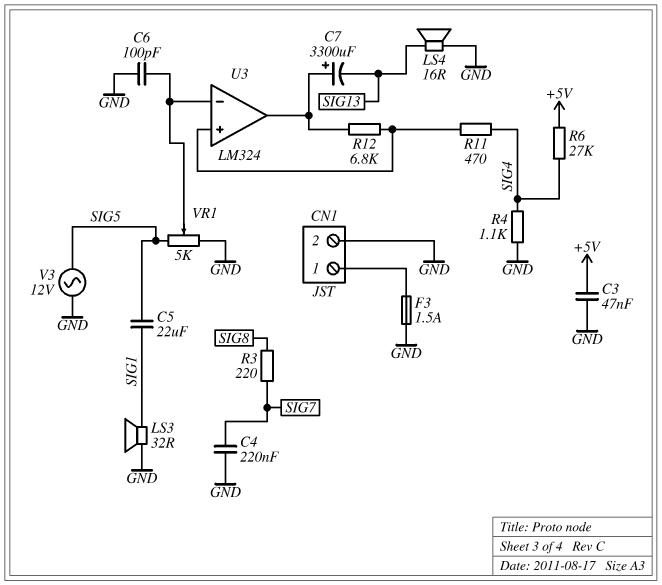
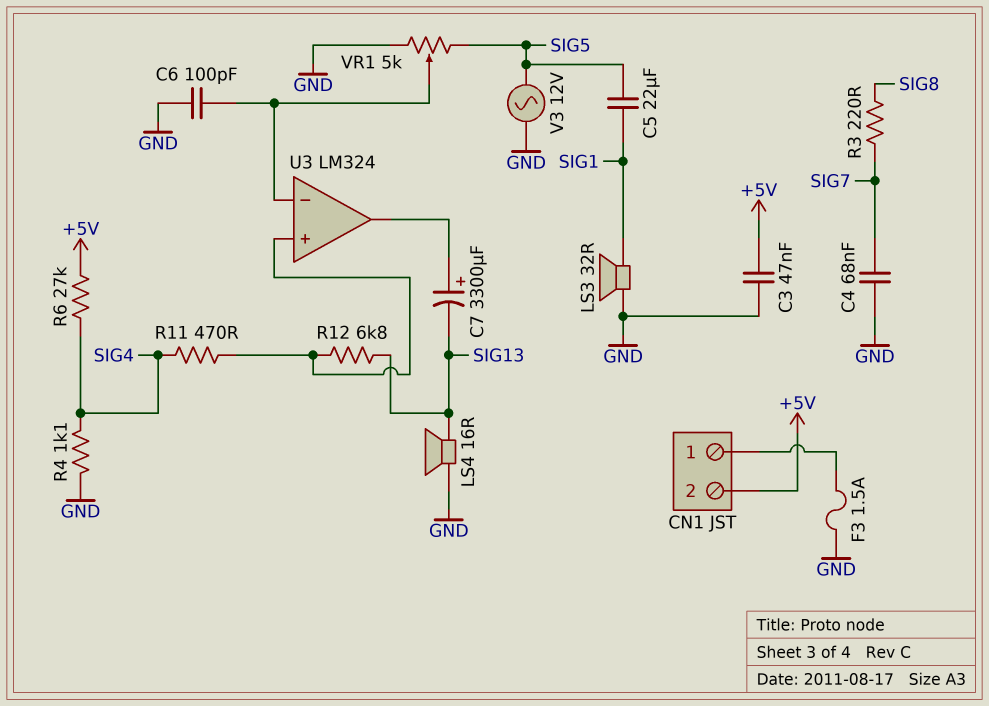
C4: 220nF (GND, SIG7) -> 68nF (GND, SIG7)
CN1 pin 2: GND -> +5V
R12: 6.8k (U3/in+, U3/out) -> 6.8k (SIG13, U3/in+)

